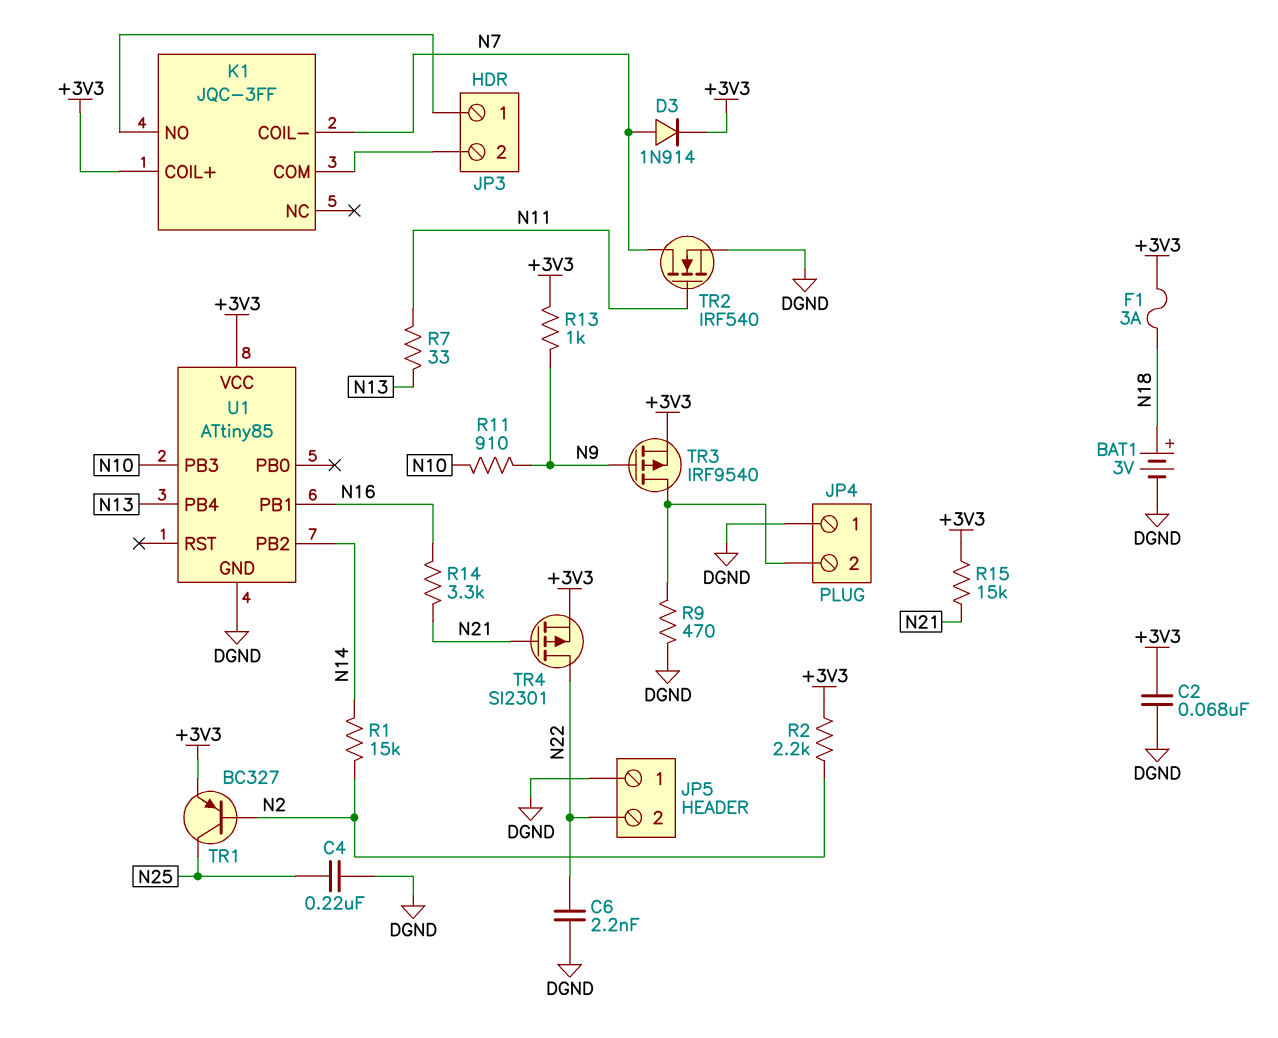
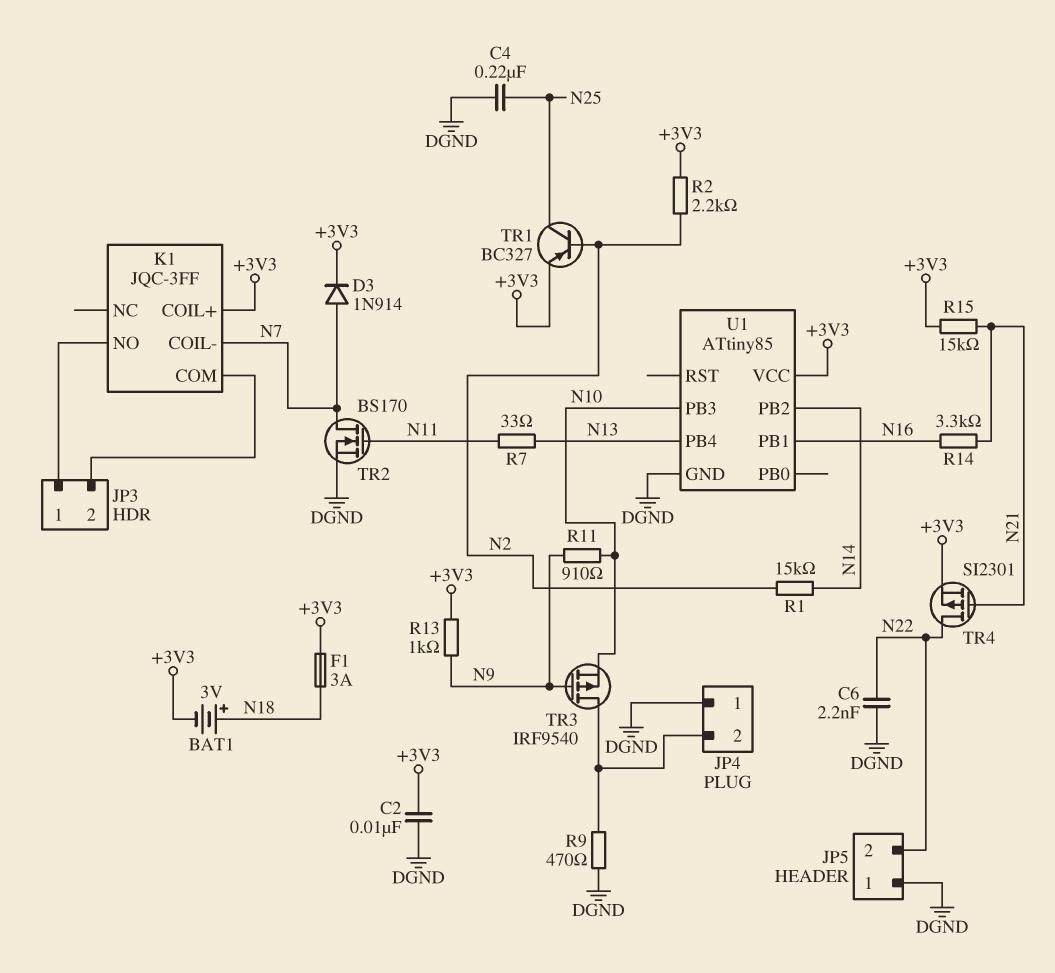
BAT1: 3V (plus N18, minus DGND) -> 3V (plus N18, minus +3V3)
C2: 68nF (+3V3, DGND) -> 10nF (+3V3, DGND)
TR2: NMOS IRF540 (G N11, D N7, S DGND) -> NMOS BS170 (G N11, D N7, S DGND)
TR3: PMOS IRF9540 (G N9, D JP4/2, S +3V3) -> PMOS IRF9540 (G N9, D JP4/2, S N10)

